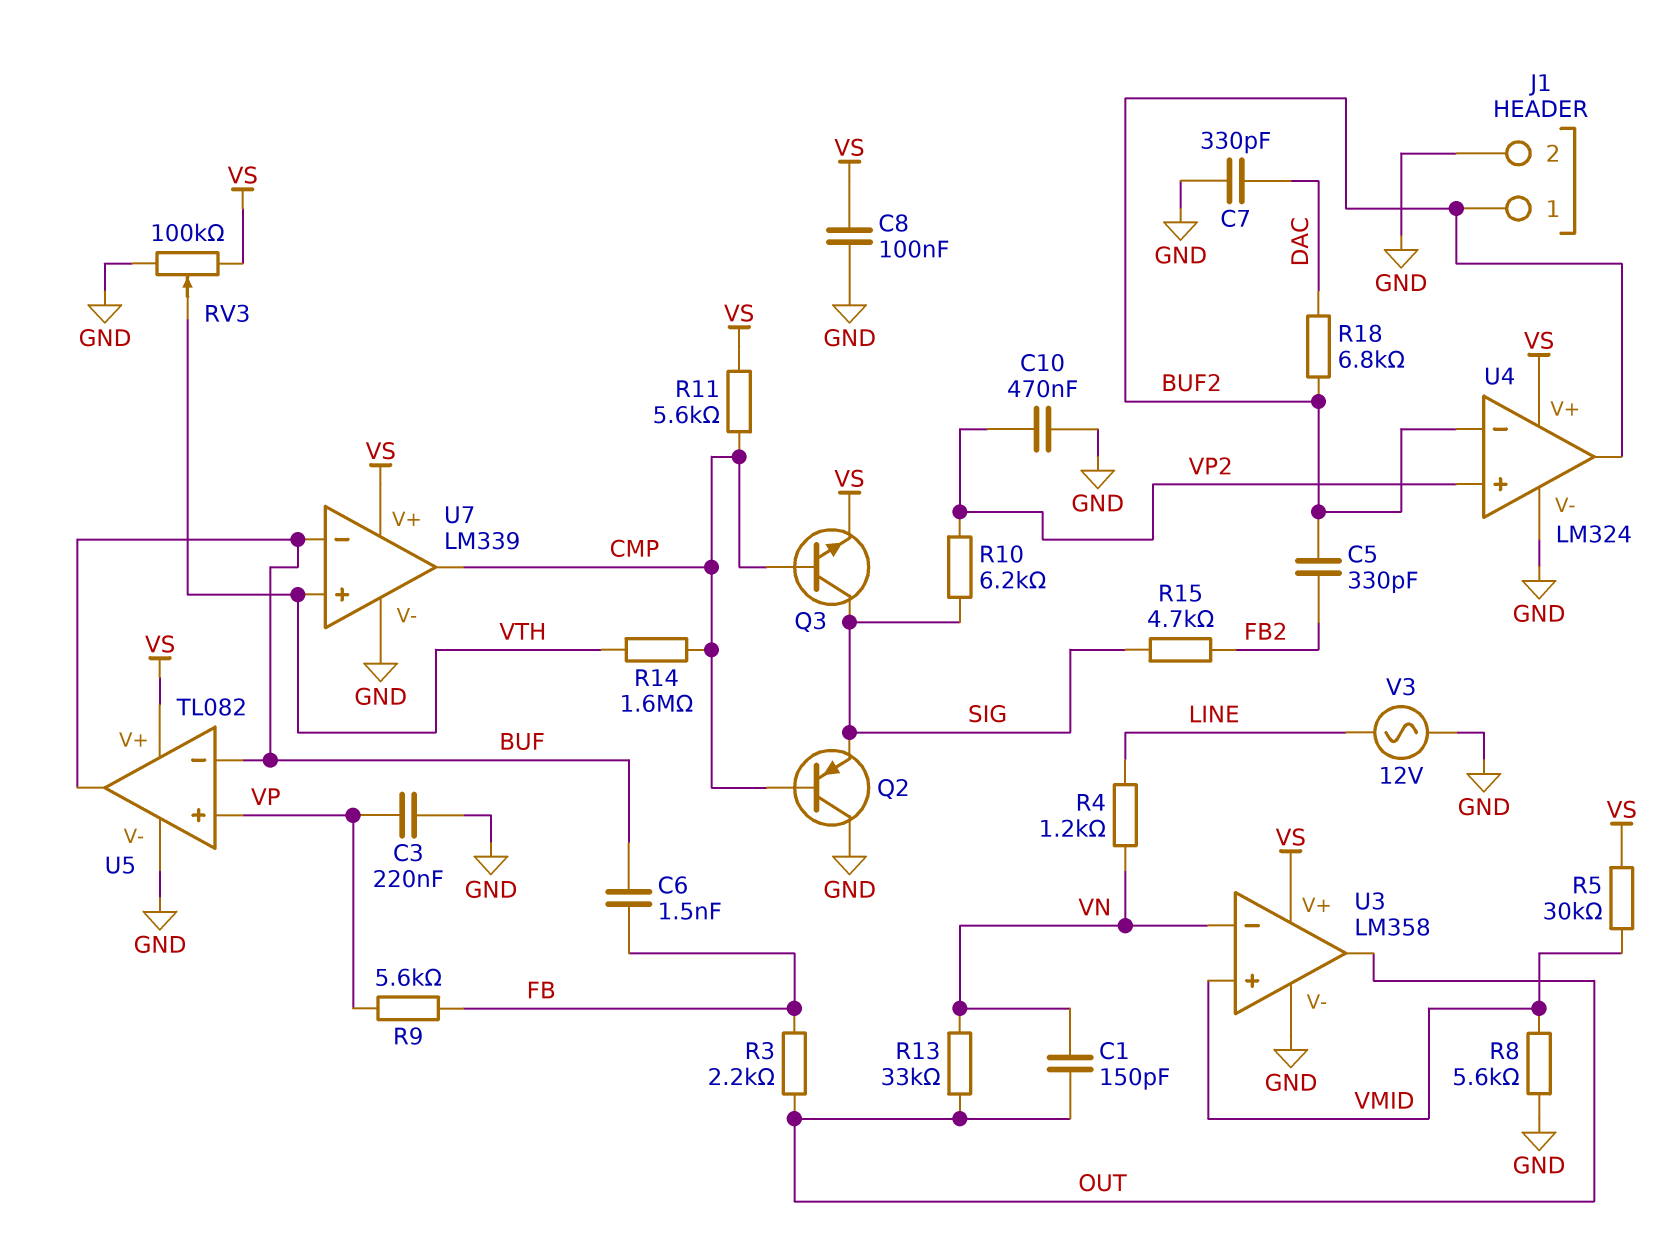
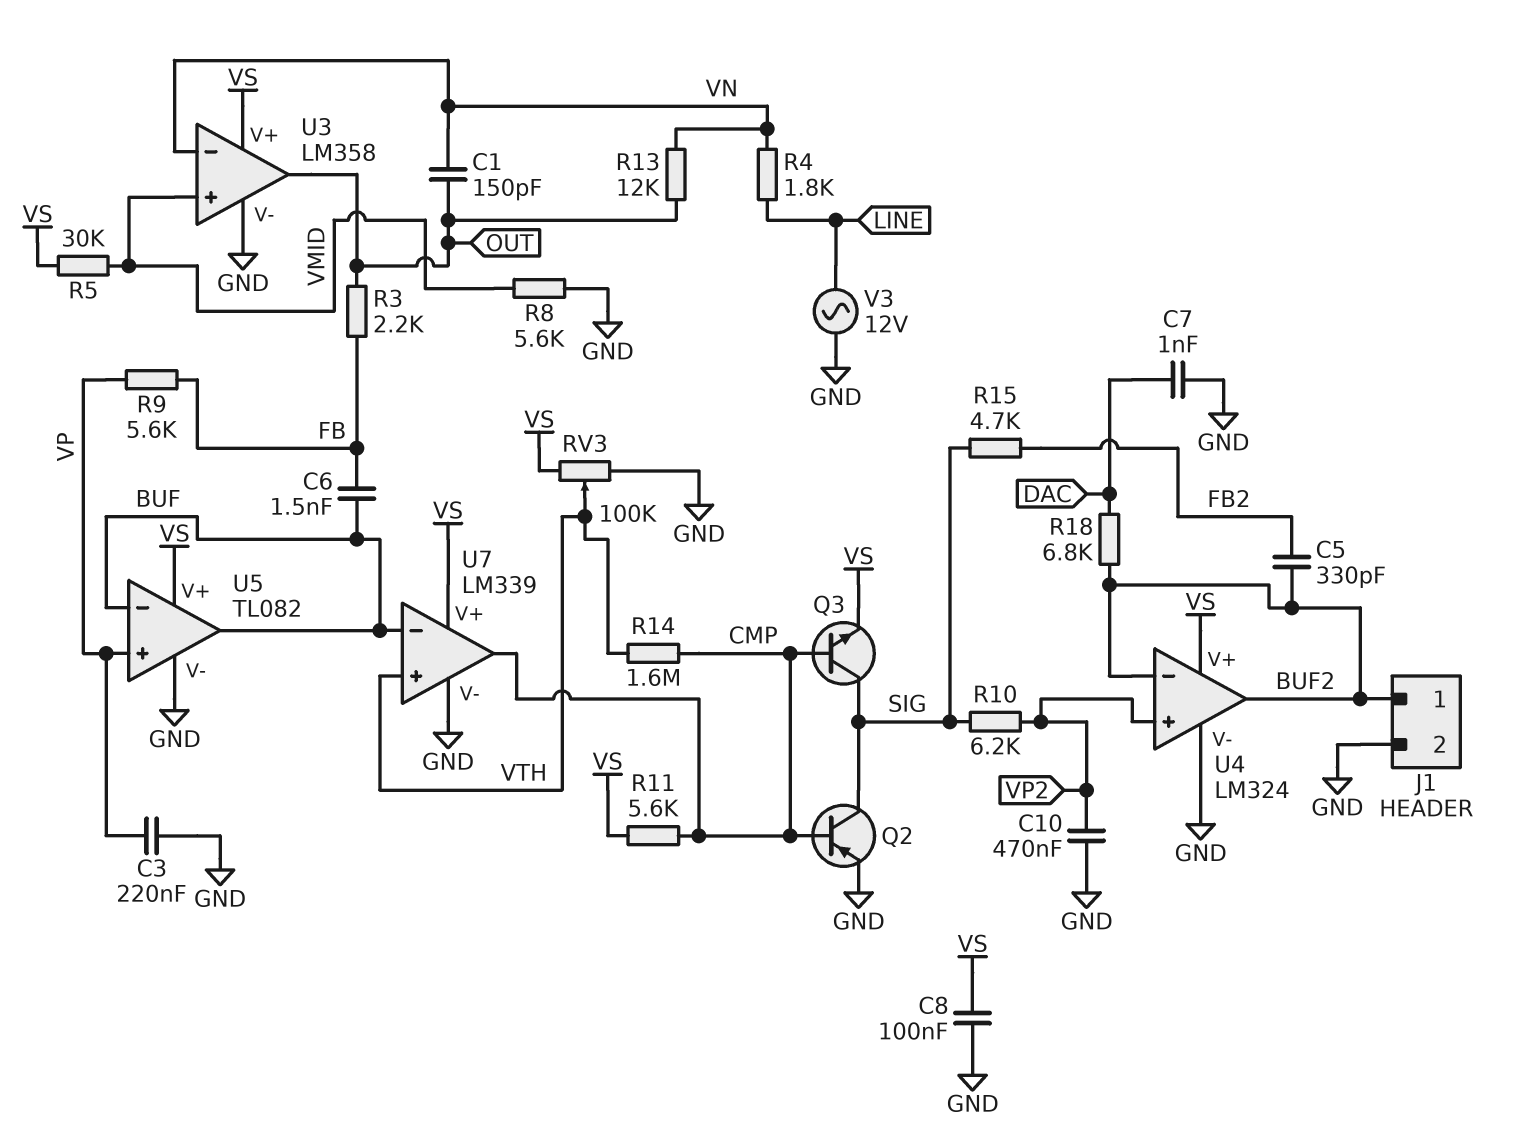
C7: 330pF (DAC, GND) -> 1nF (DAC, GND)
Q2: PNP (B CMP, C GND, E SIG) -> PNP (B CMP, C SIG, E GND)
R4: 1.2k (LINE, VN) -> 1.8k (LINE, VN)
R13: 33k (OUT, VN) -> 12k (OUT, VN)

